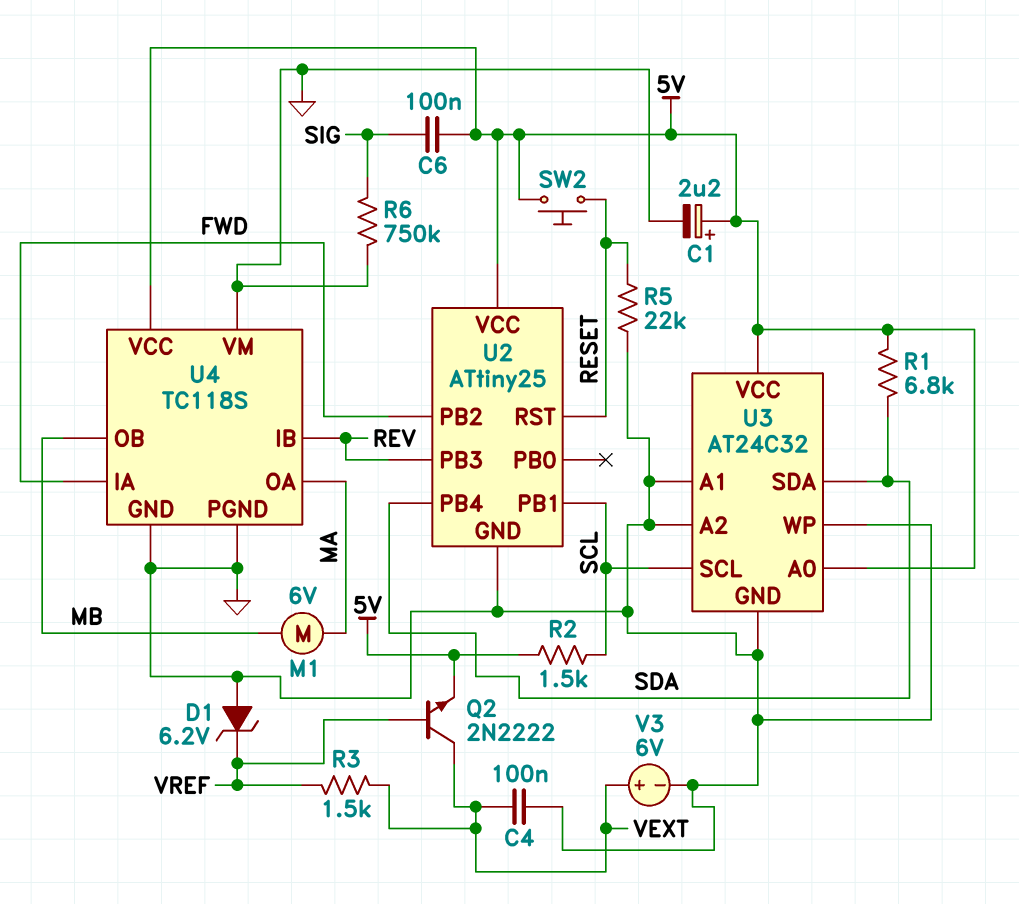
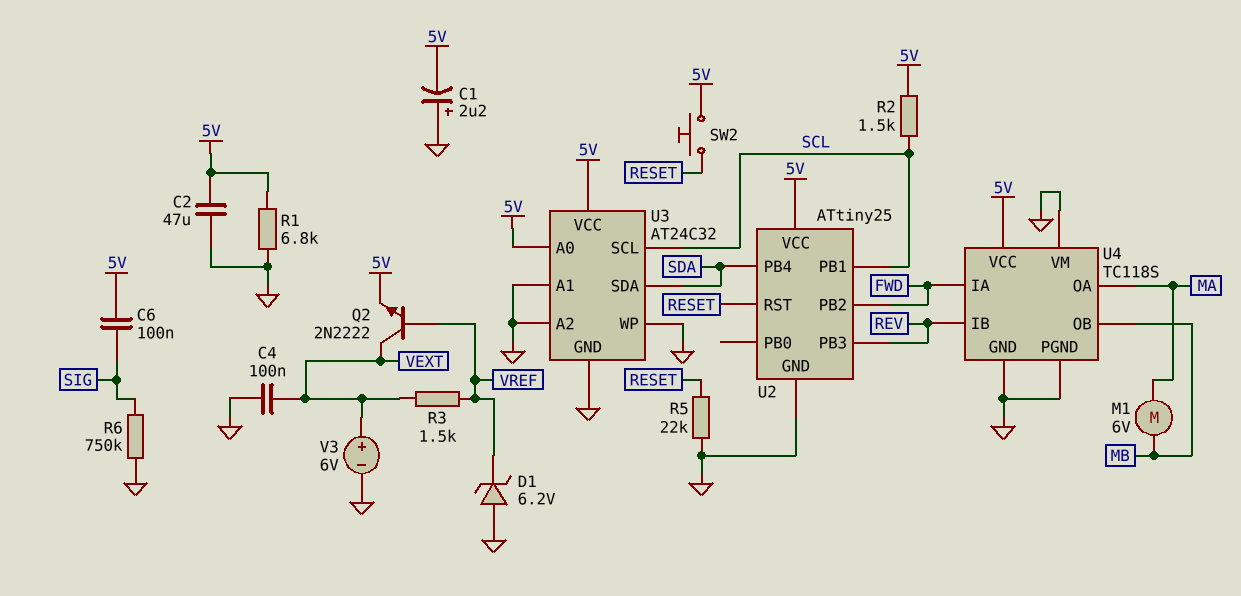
C1: 2.2uF (plus 5V, minus GND) -> 2.2uF (plus GND, minus 5V)
C2: none -> 47uF (5V, GND)
R1: 6.8k (5V, SDA) -> 6.8k (5V, GND)

